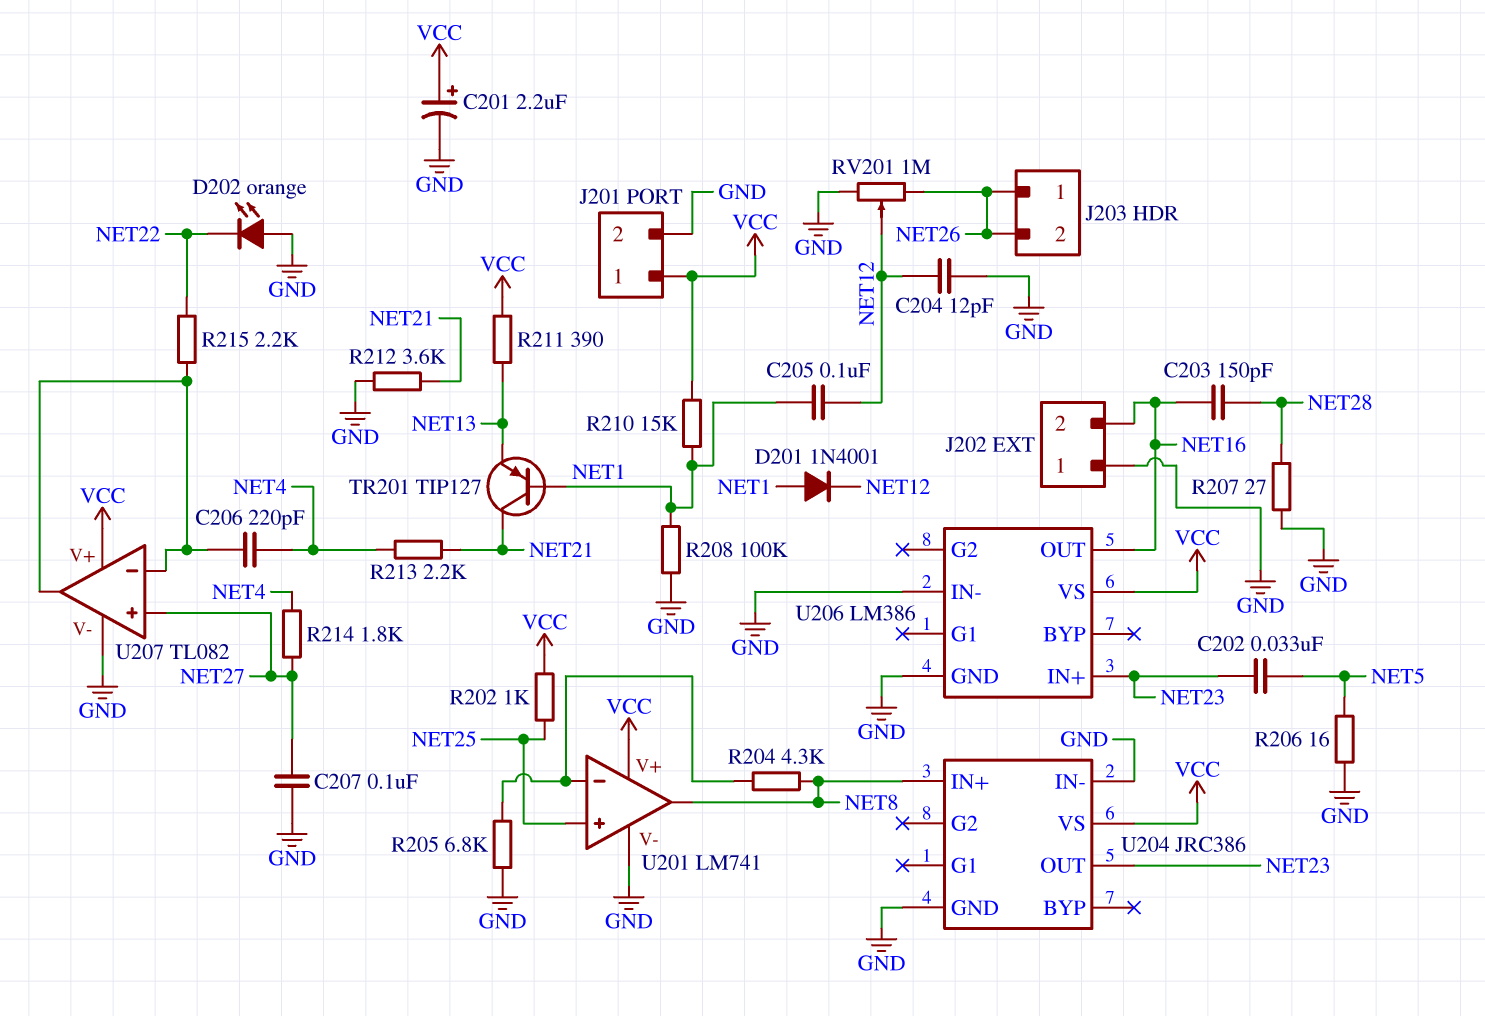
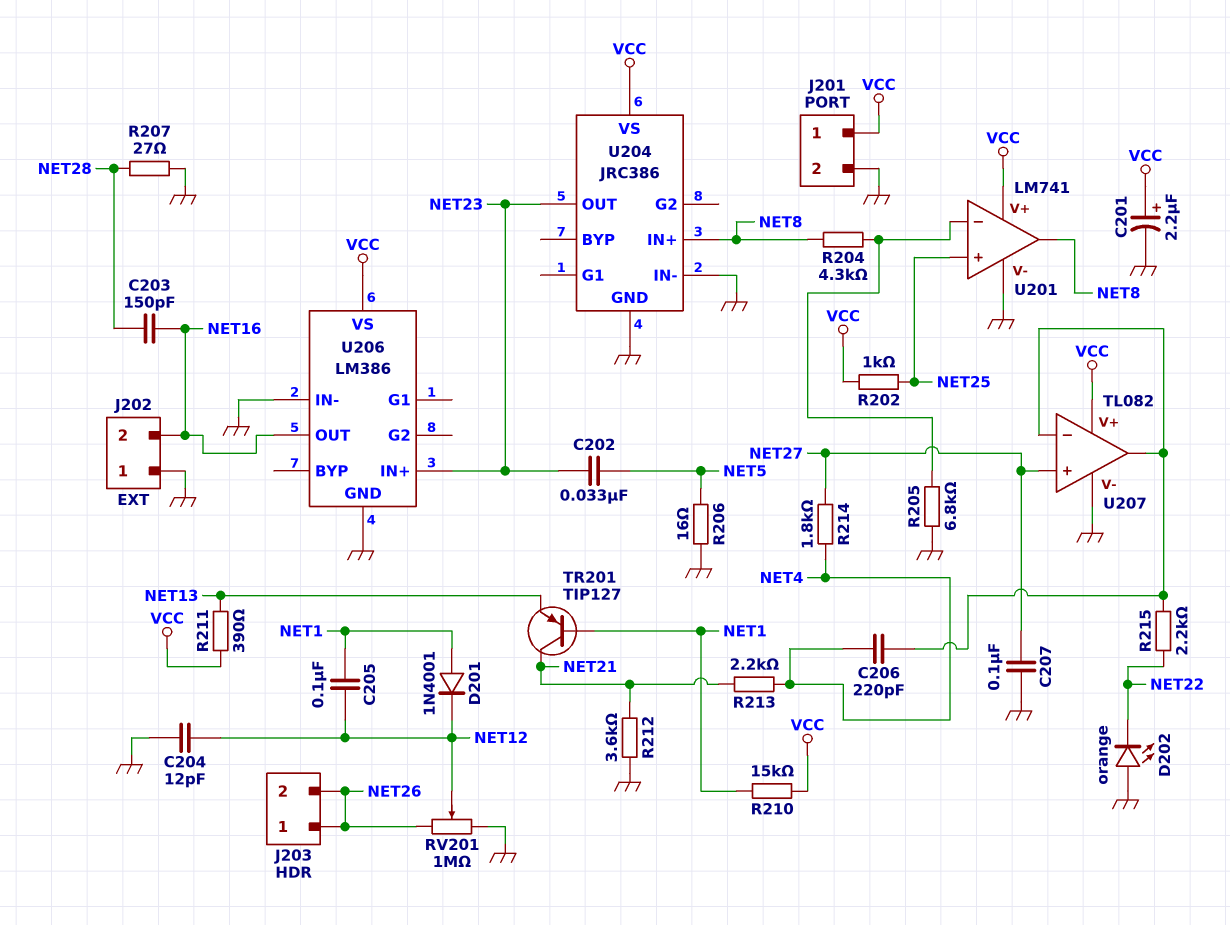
R208: 100k (GND, NET1) -> none

